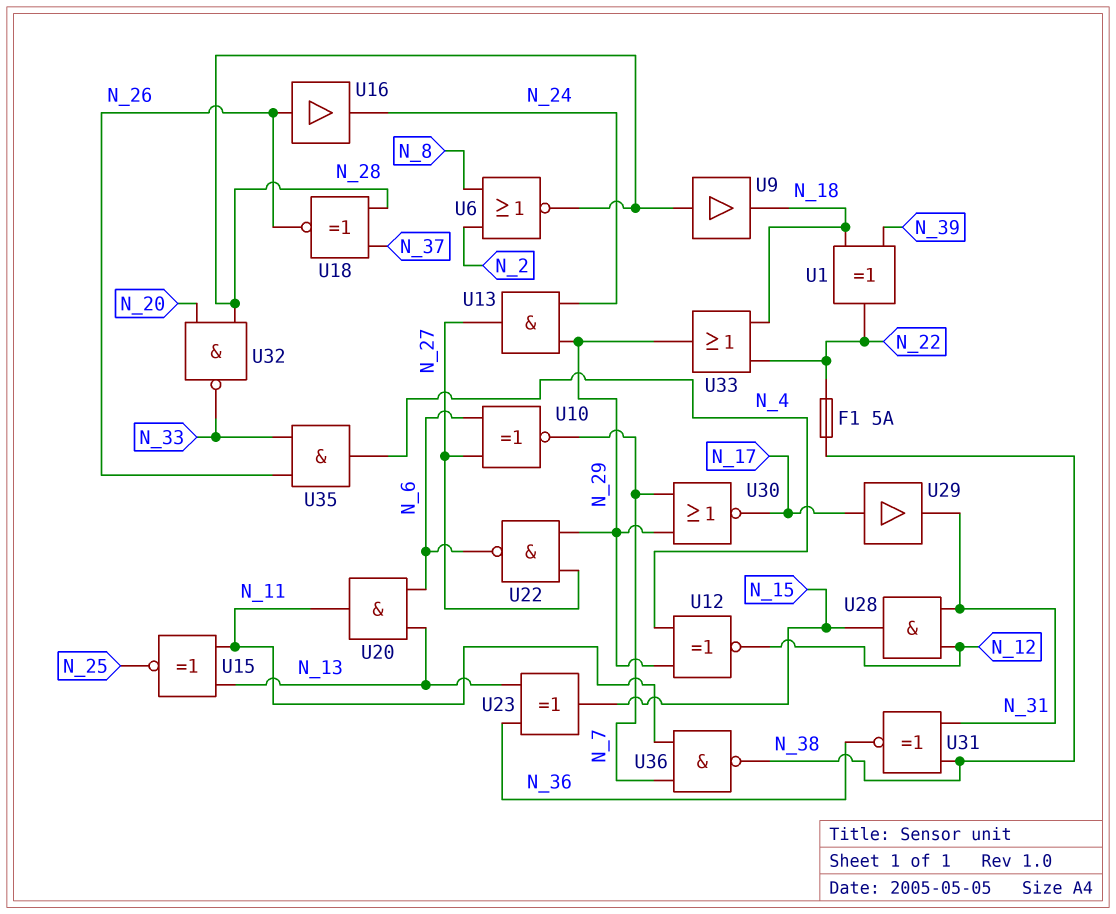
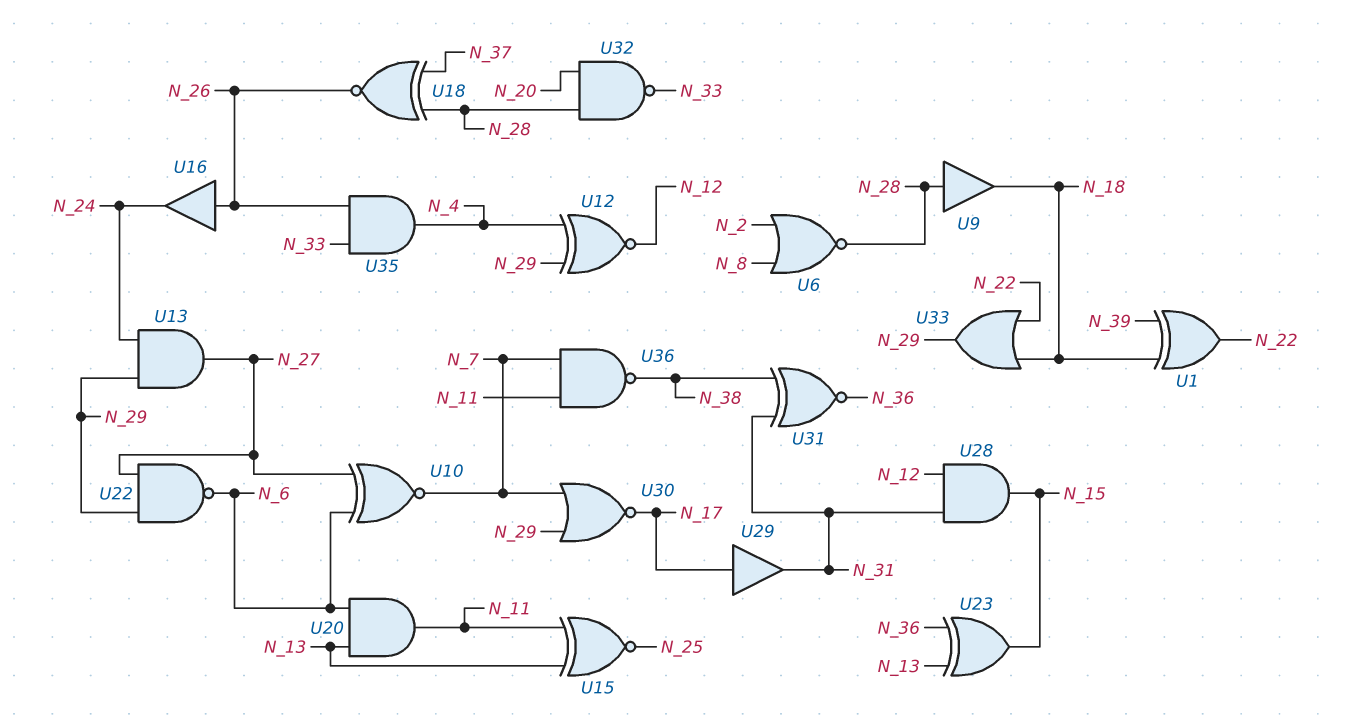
F1: 5A (N_22, N_38) -> none

